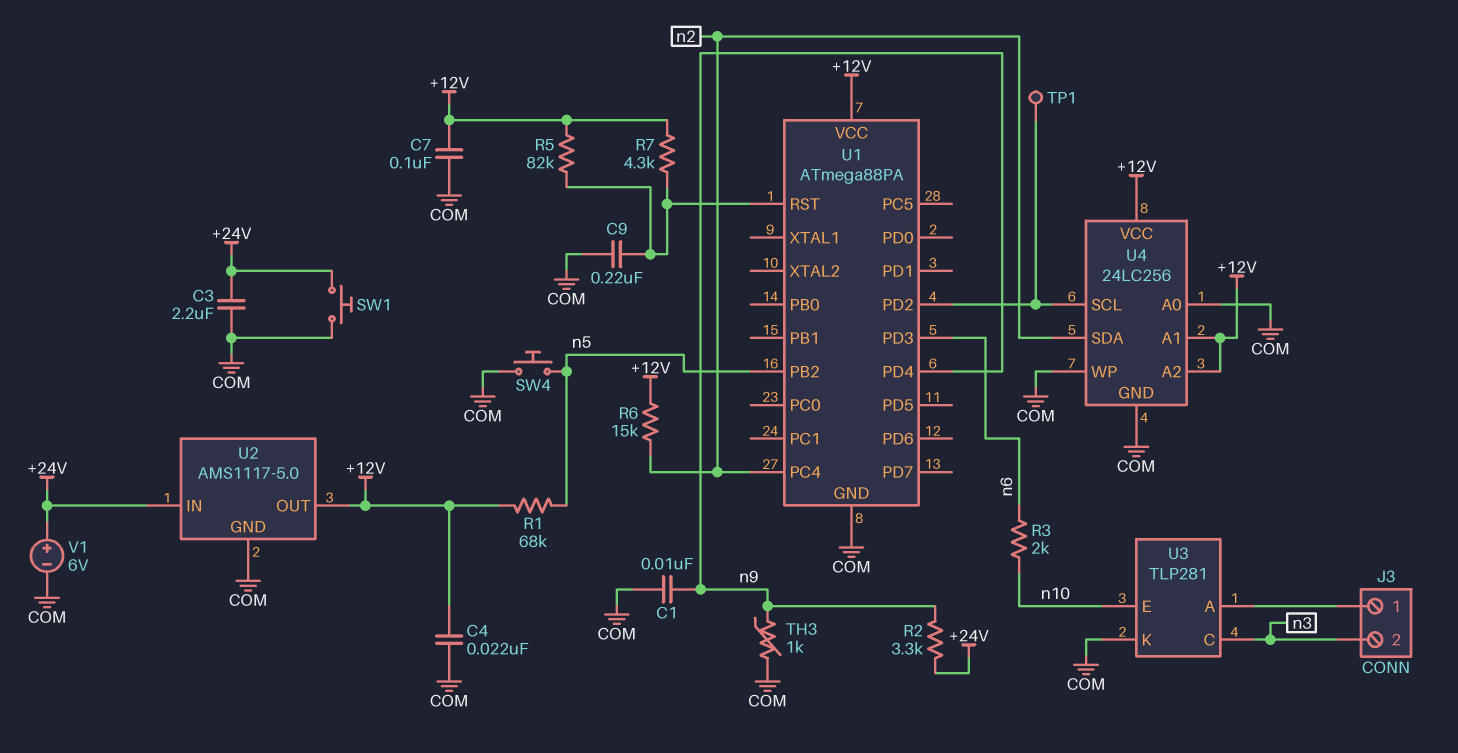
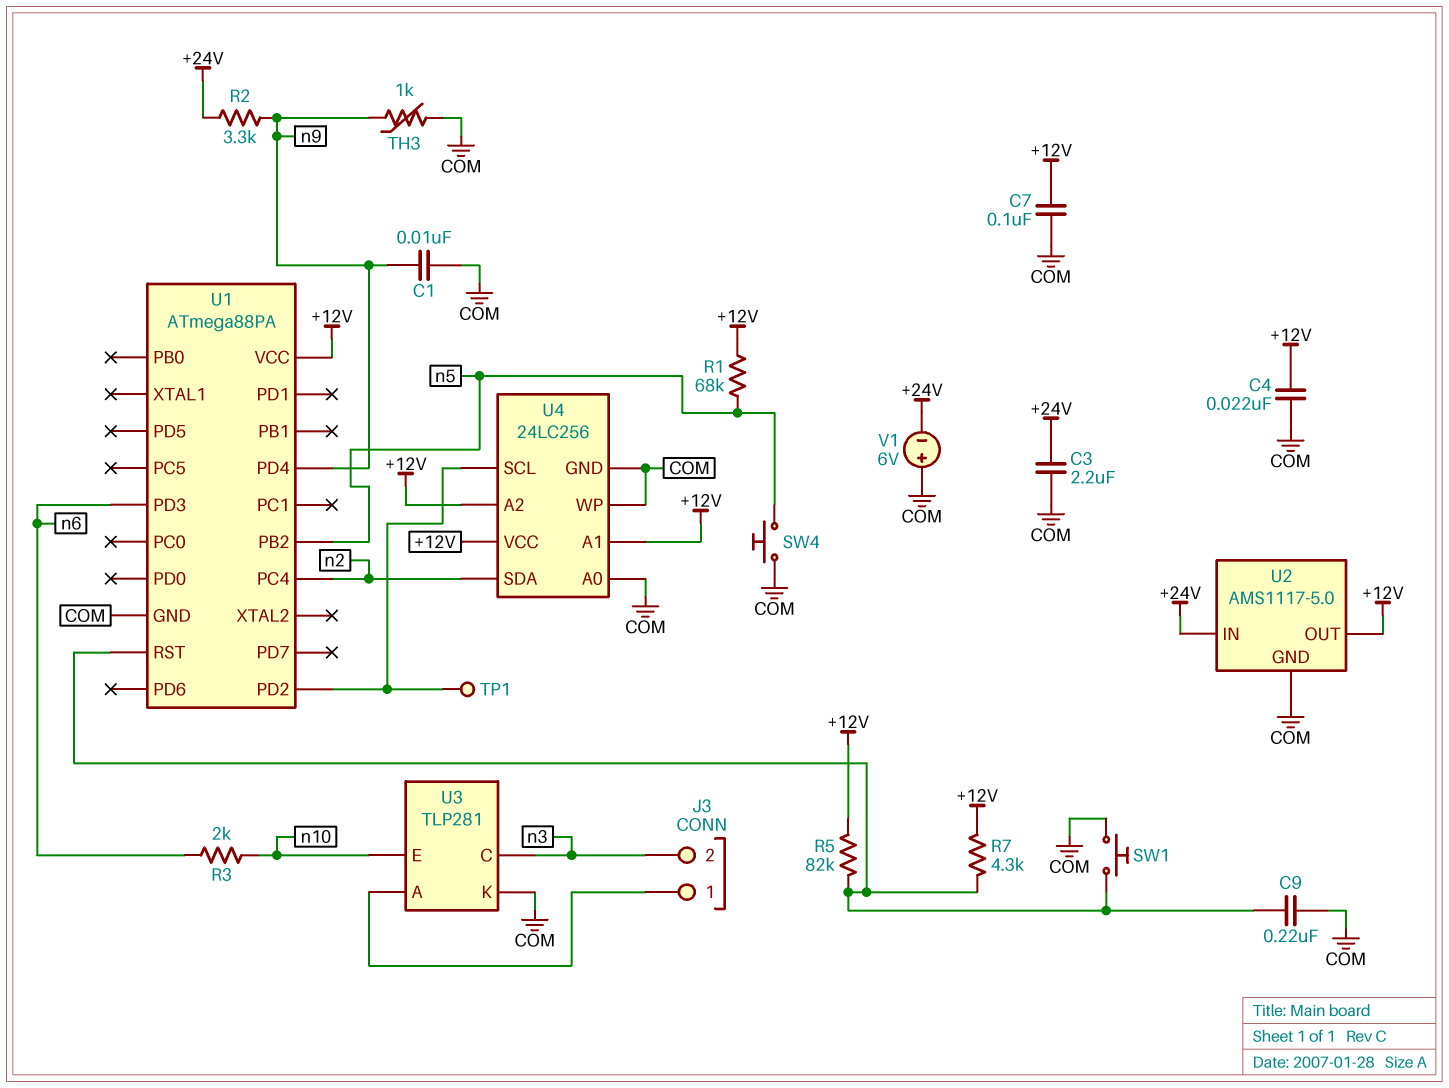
R6: 15k (+12V, n2) -> none
SW1: button (+24V, COM) -> button (COM, U1/RST)
V1: 6V (plus +24V, minus COM) -> 6V (plus COM, minus +24V)

